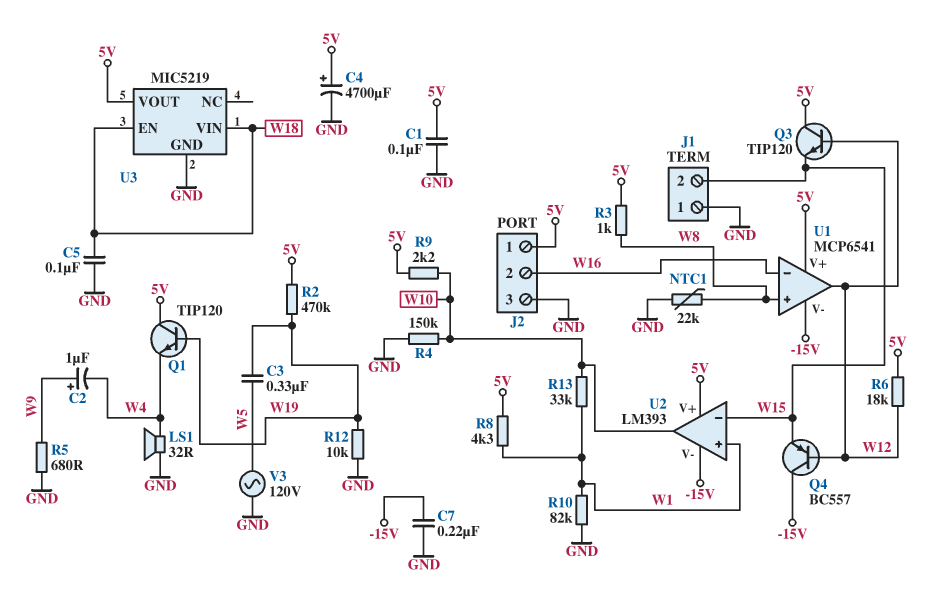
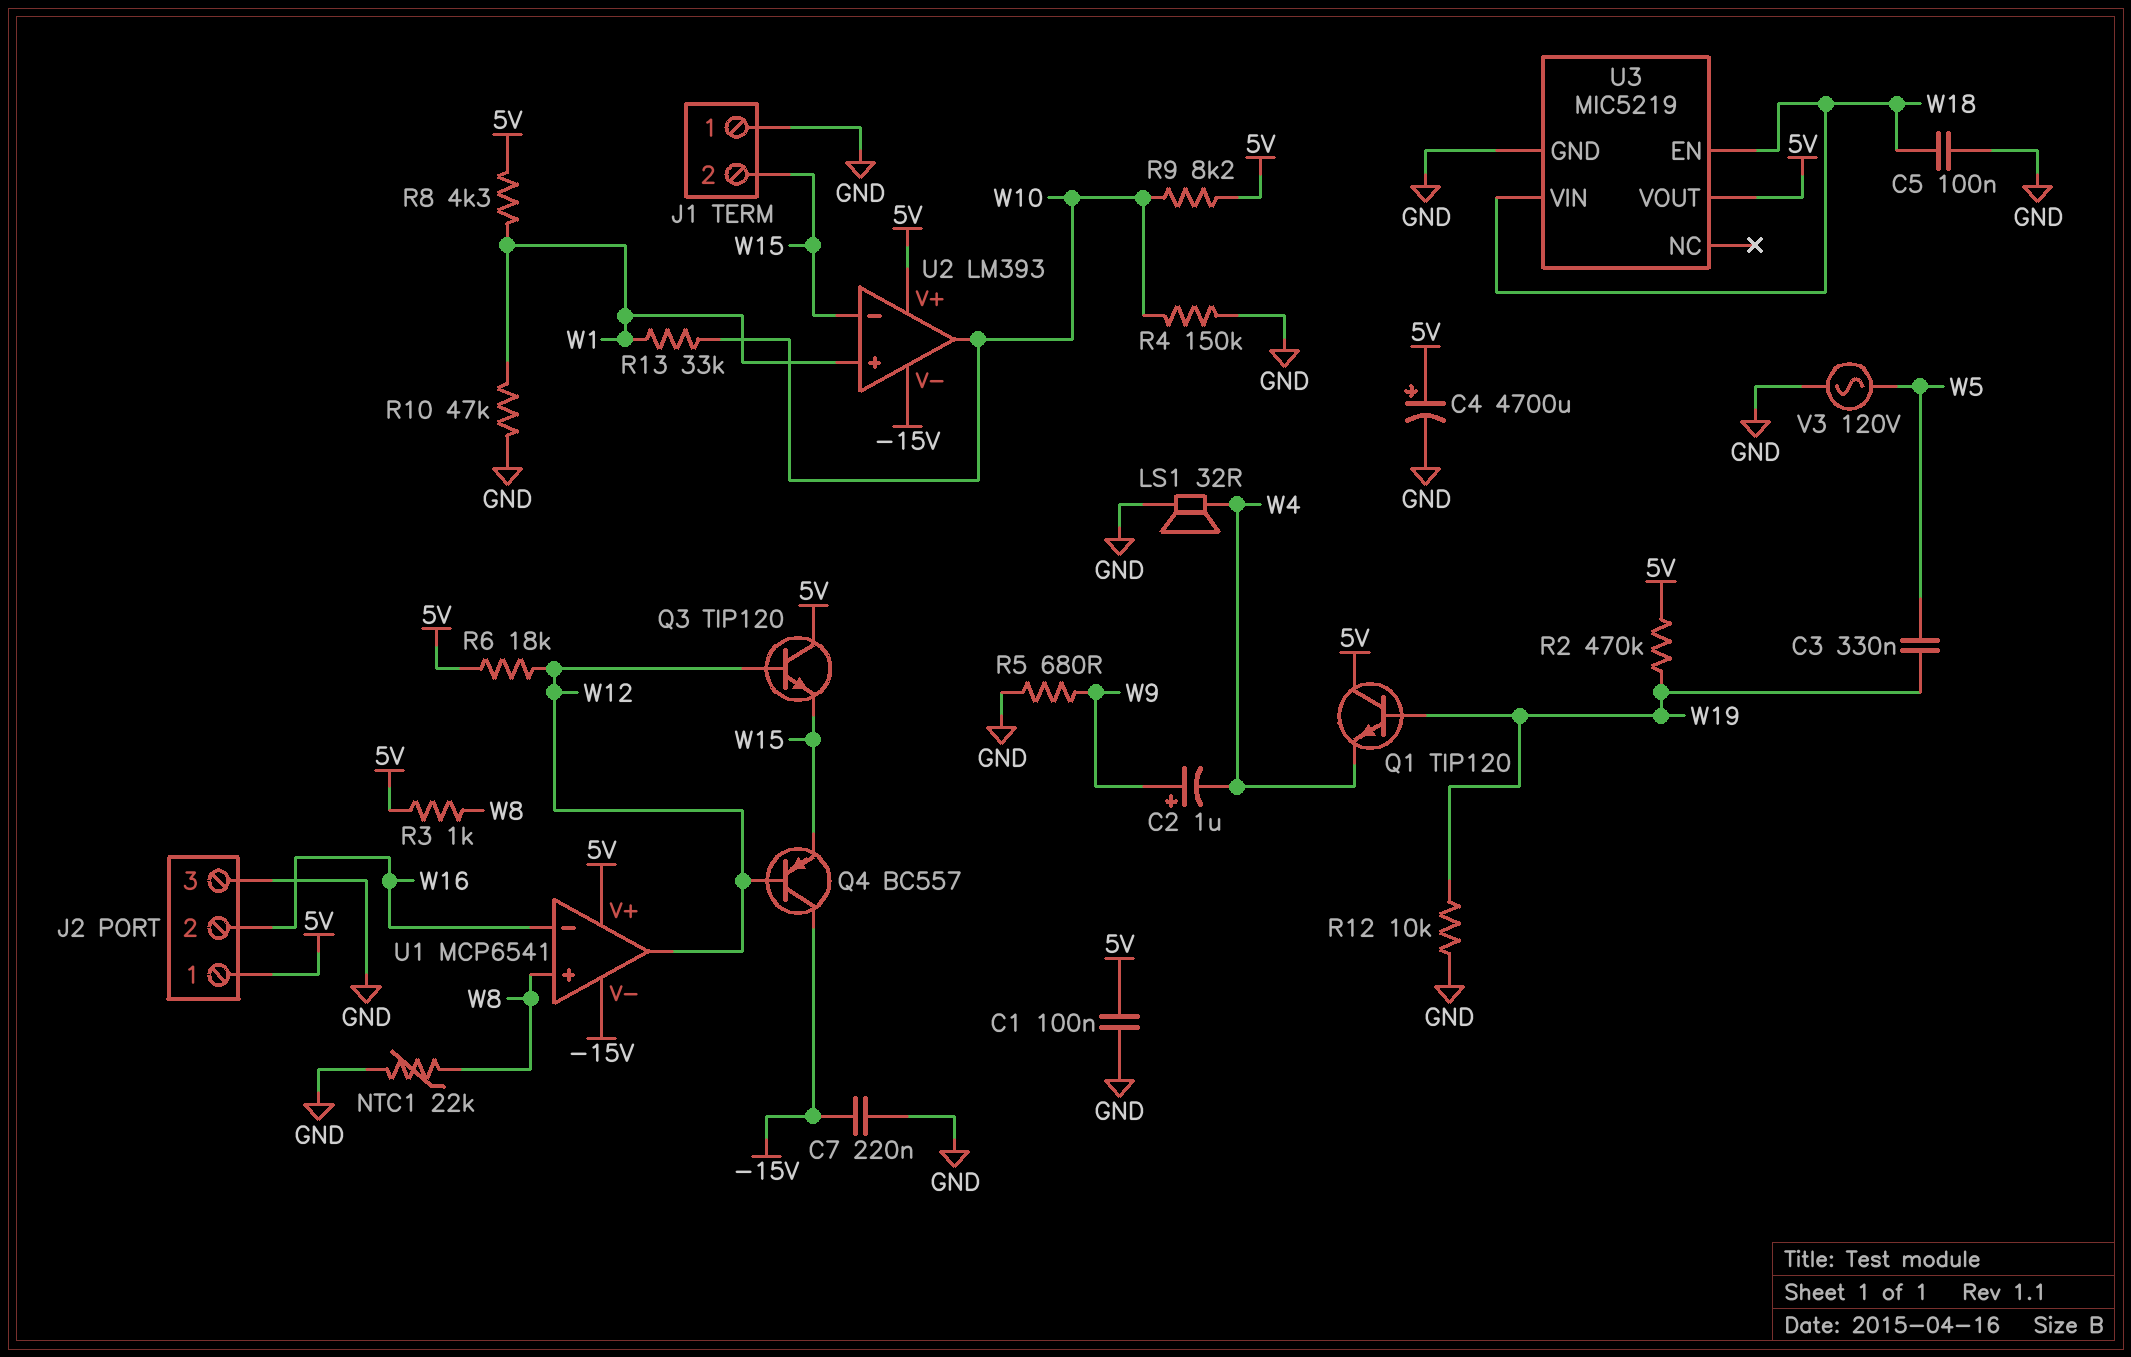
R9: 2.2k (5V, W10) -> 8.2k (5V, W10)
R10: 82k (GND, W1) -> 47k (GND, W1)

